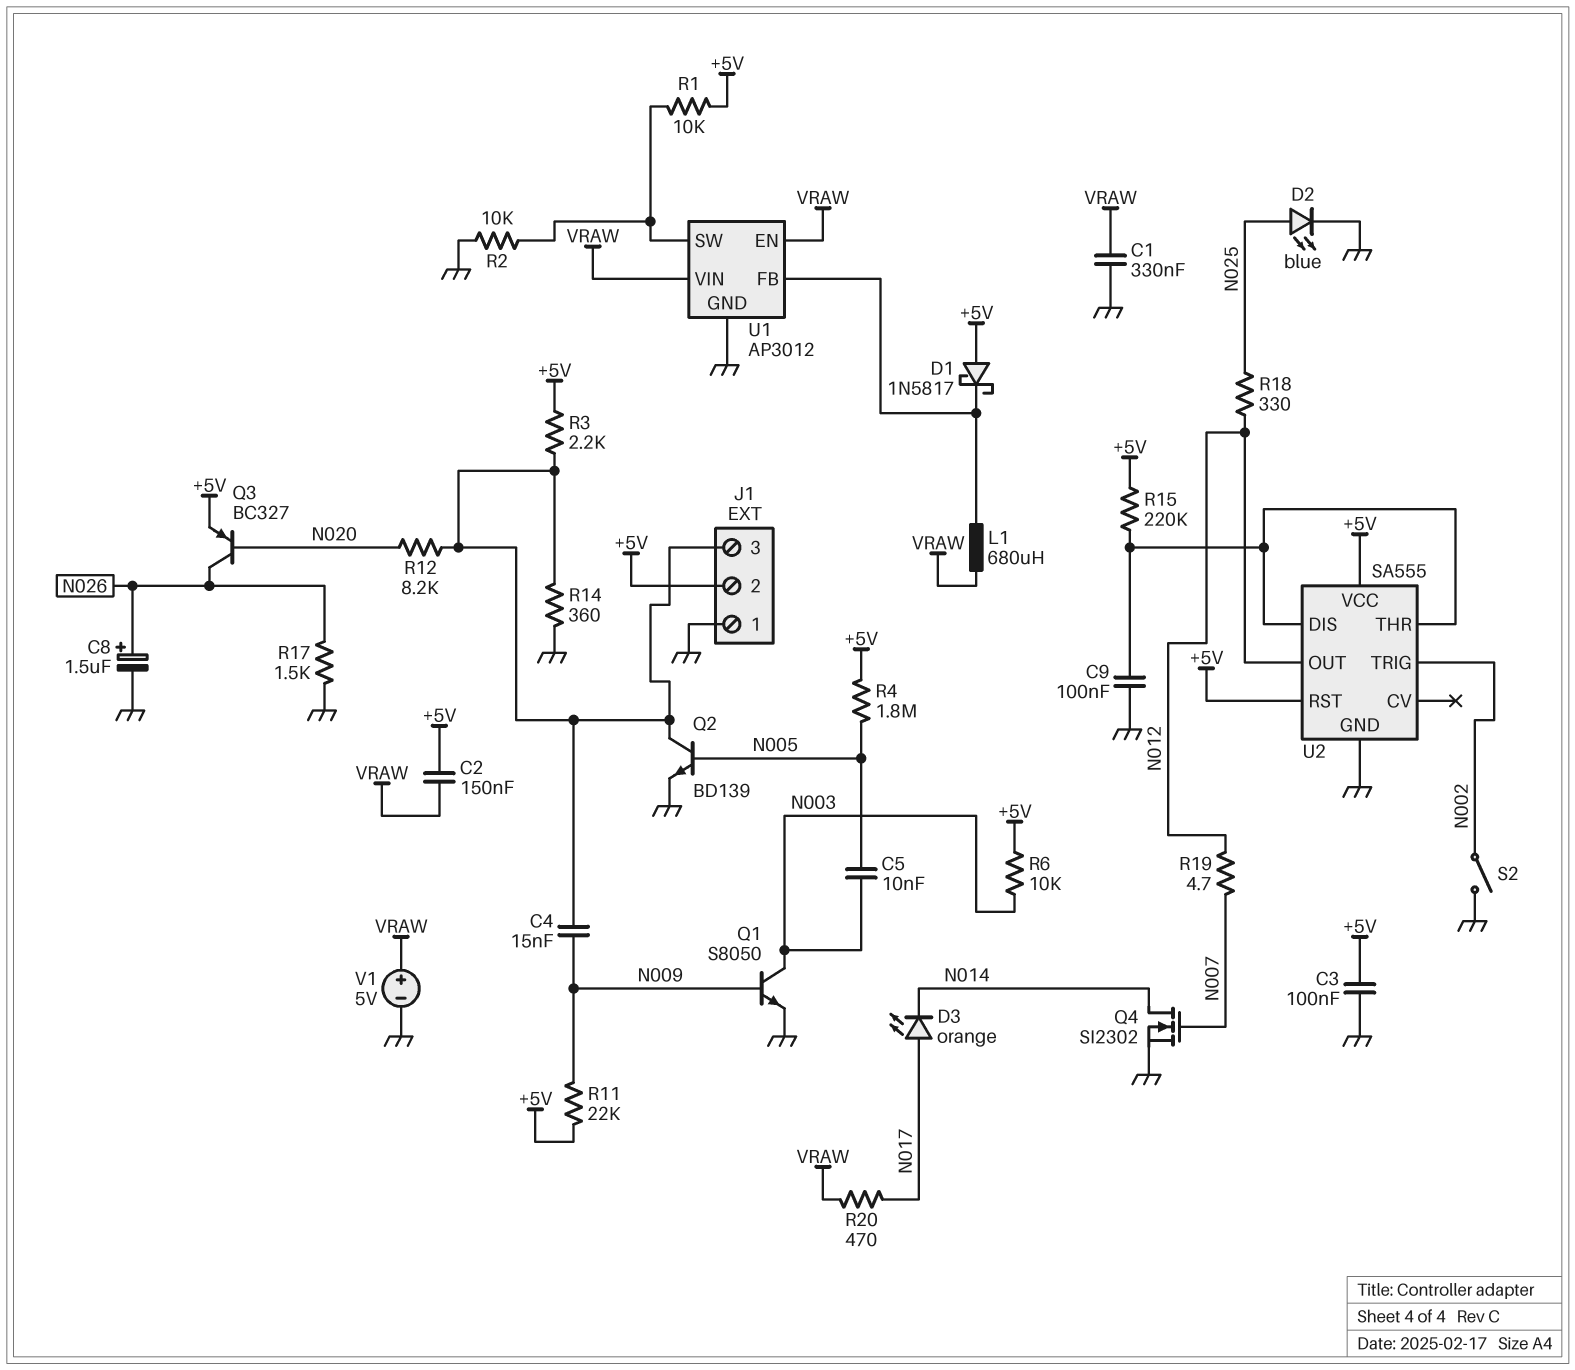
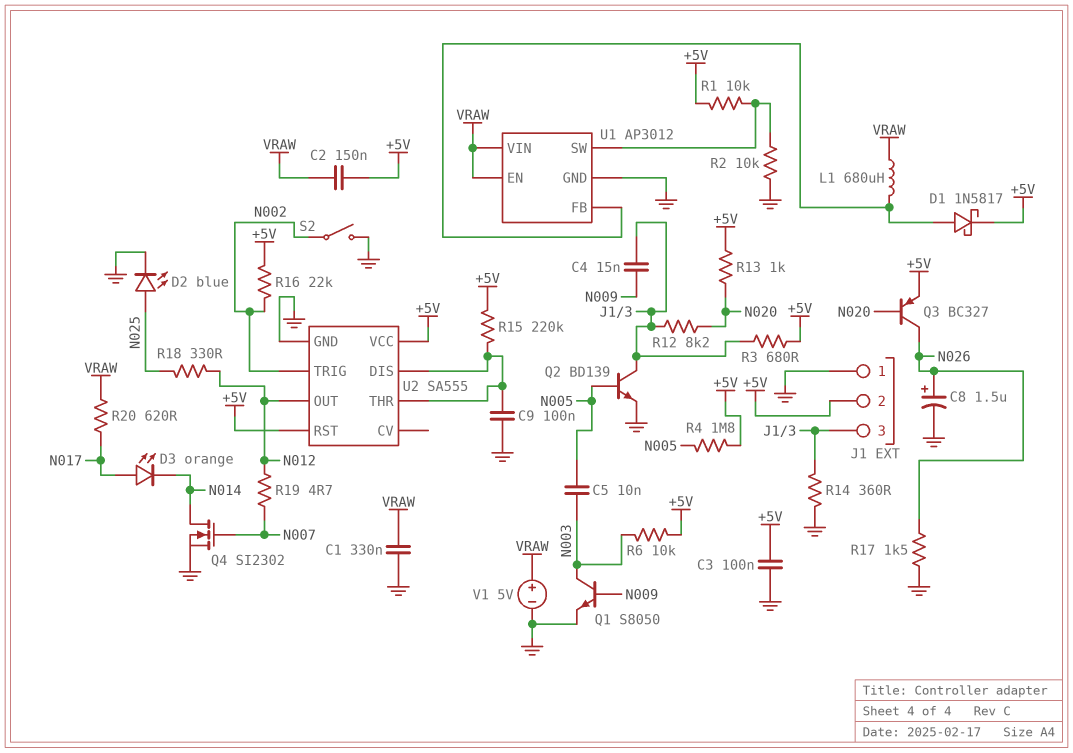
D1: schottky 1N5817 (A +5V, K U1/FB) -> schottky 1N5817 (A U1/FB, K +5V)
R3: 2.2k (+5V, J1/3) -> 680 (+5V, J1/3)
R11: 22k (+5V, N009) -> none
R13: none -> 1k (+5V, N020)
R16: none -> 22k (+5V, N002)
R20: 470 (N017, VRAW) -> 620 (N017, VRAW)

